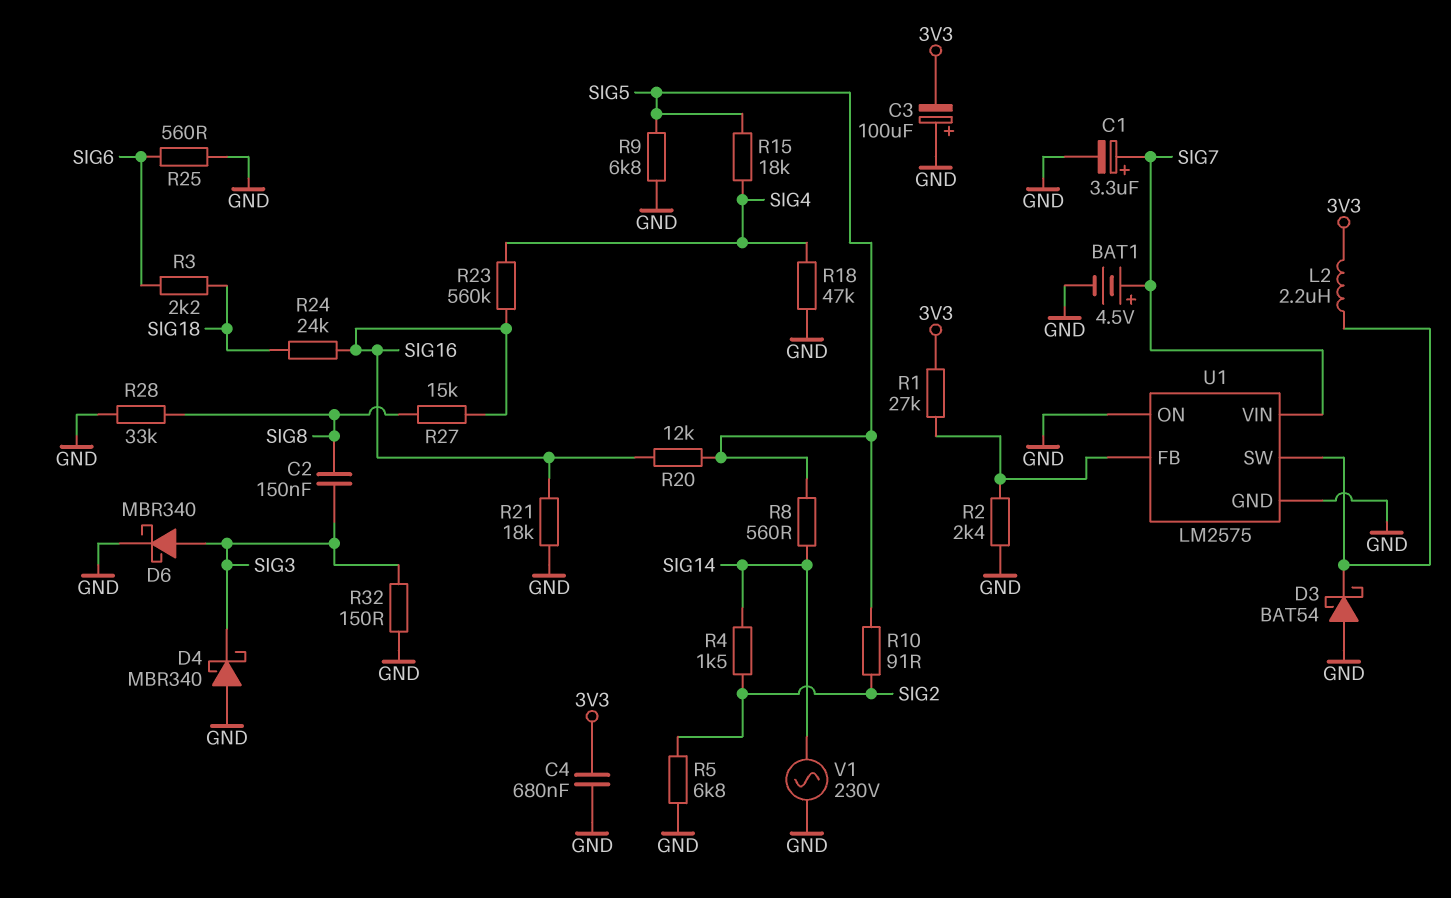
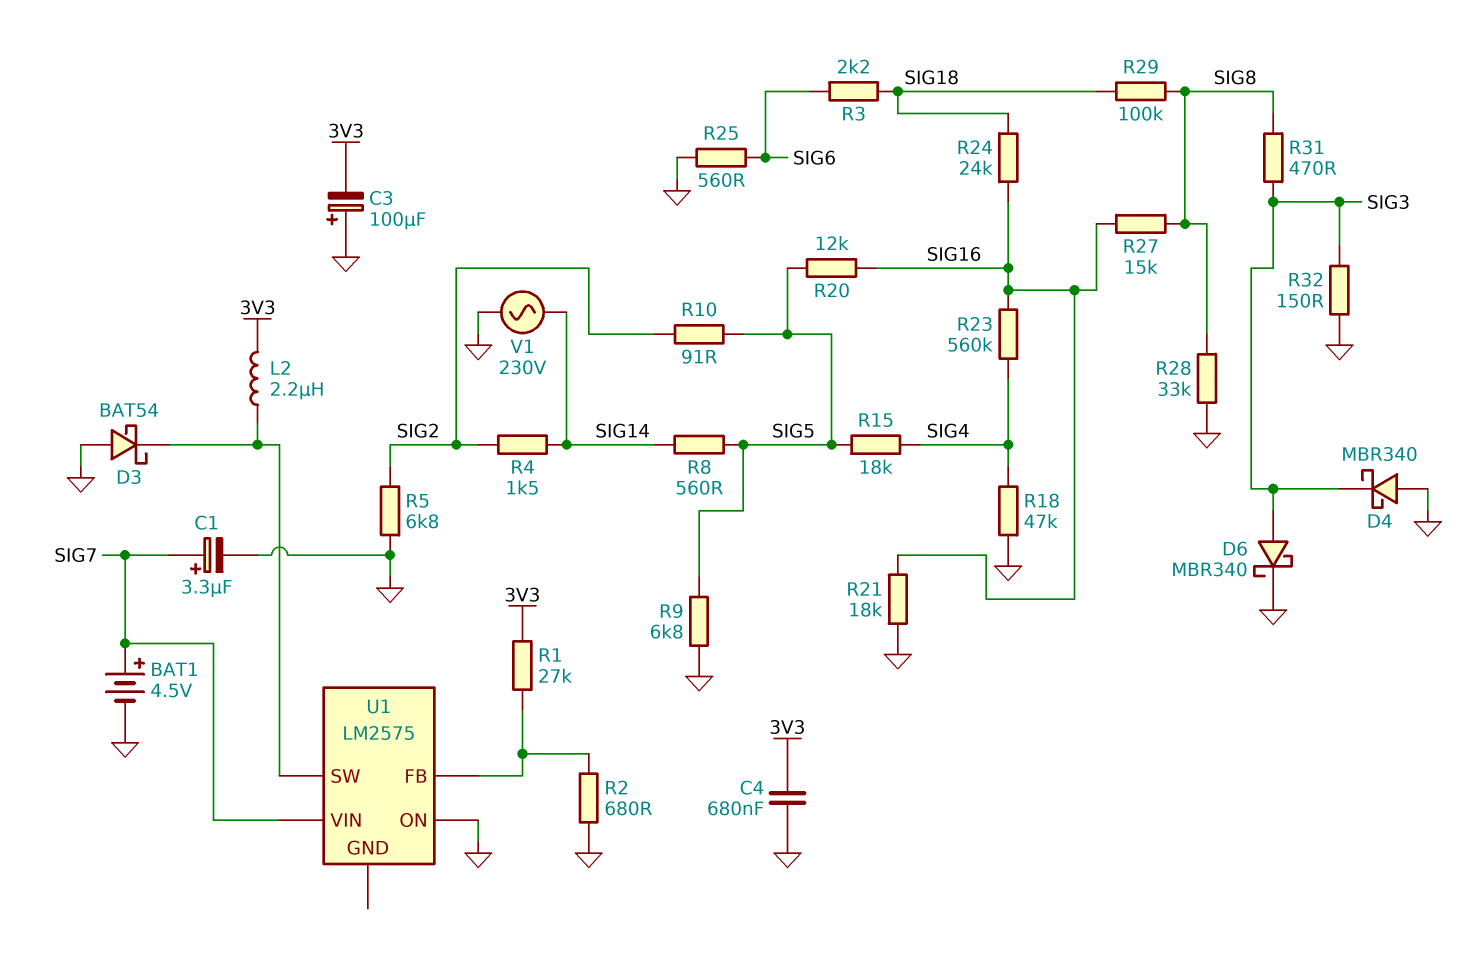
C2: 150nF (SIG3, SIG8) -> none
R2: 2.4k (GND, U1/FB) -> 680 (GND, U1/FB)
R29: none -> 100k (SIG8, SIG18)
R31: none -> 470 (SIG3, SIG8)
U1 pin GND: GND -> none

